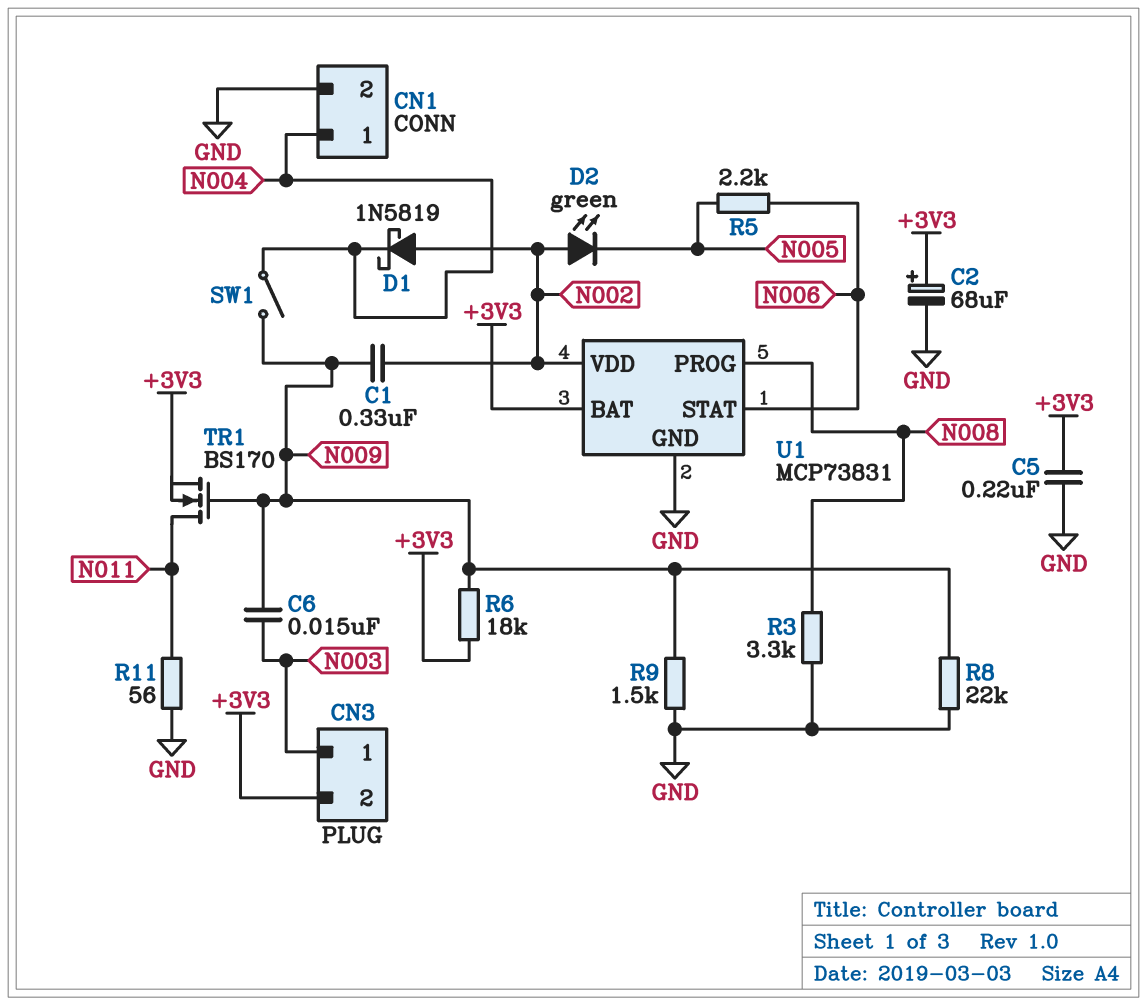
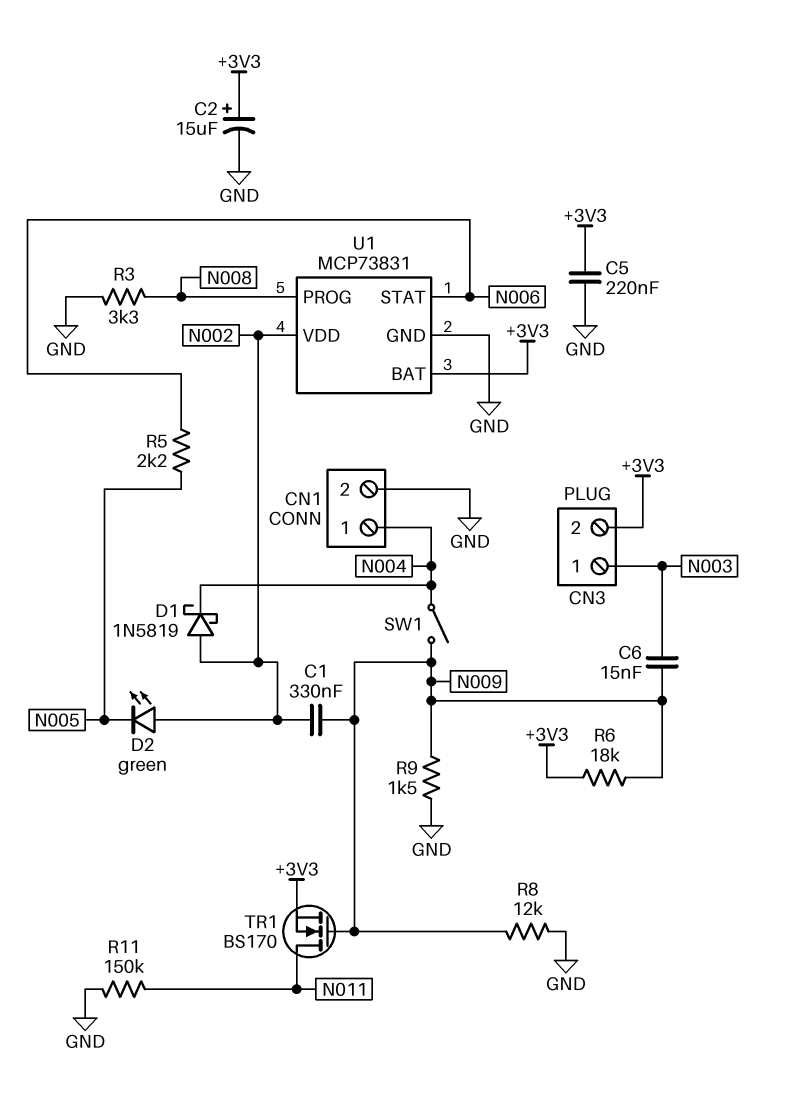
C2: 68uF (plus +3V3, minus GND) -> 15uF (plus +3V3, minus GND)
R8: 22k (GND, N009) -> 12k (GND, N009)
R11: 56 (GND, N011) -> 150k (GND, N011)

